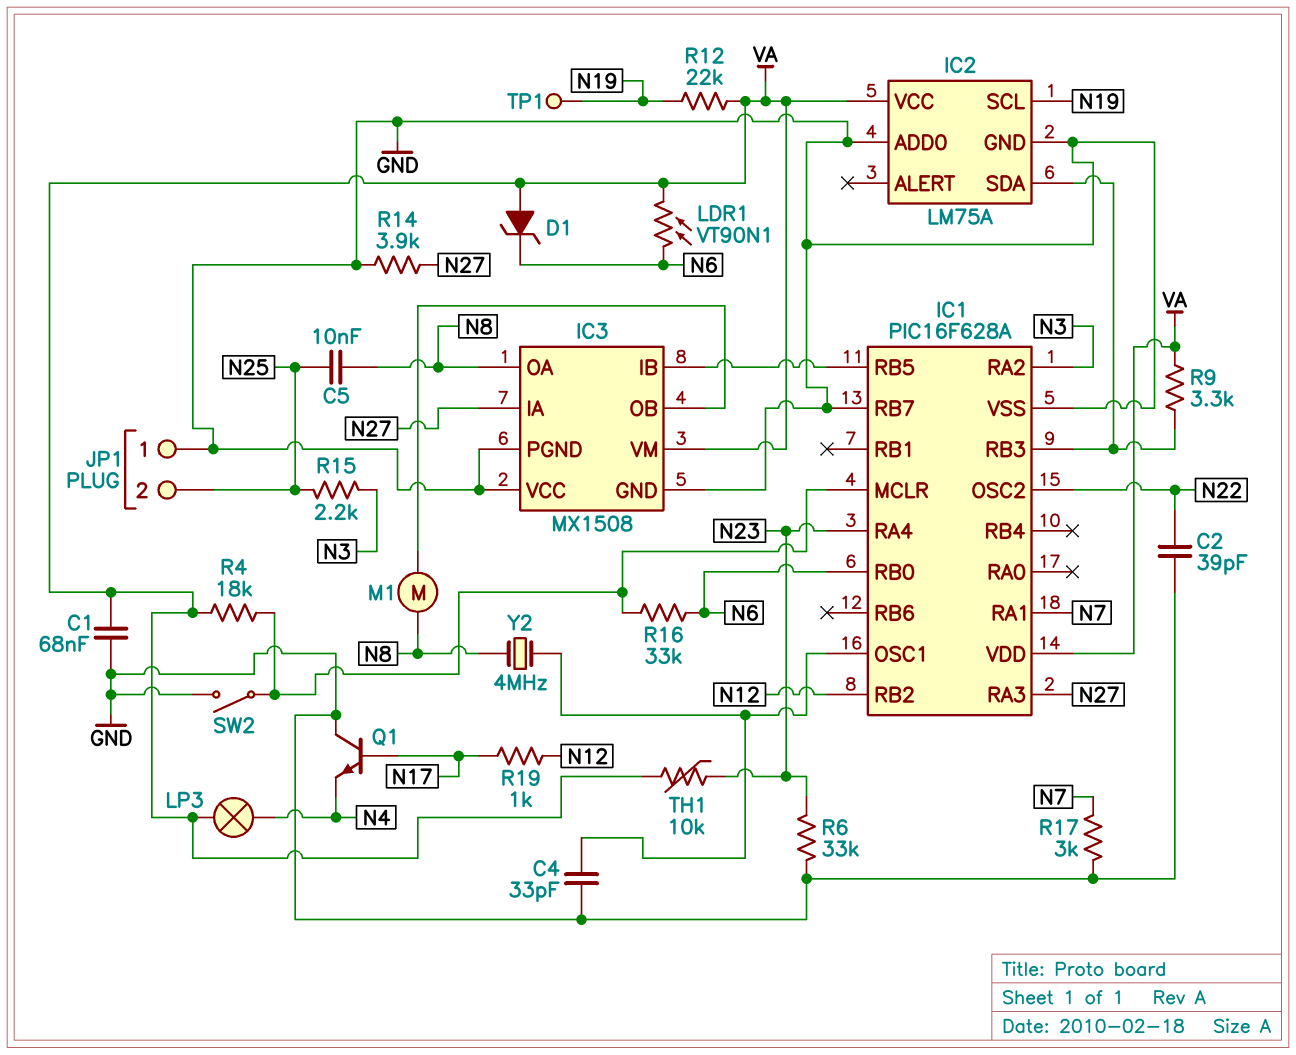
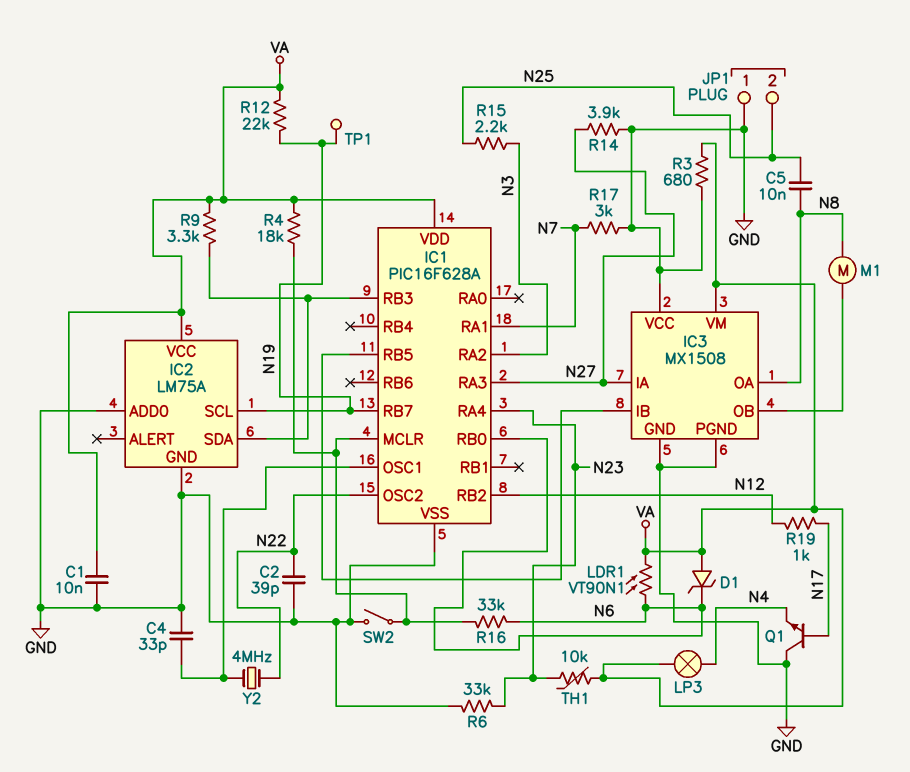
C1: 68nF (GND, VA) -> 10nF (GND, VA)
IC1 pin RB7: GND -> N19
R3: none -> 680 (GND, VA)
Y2: 4MHz (IC1/OSC1, N8) -> 4MHz (IC1/OSC1, N22)

